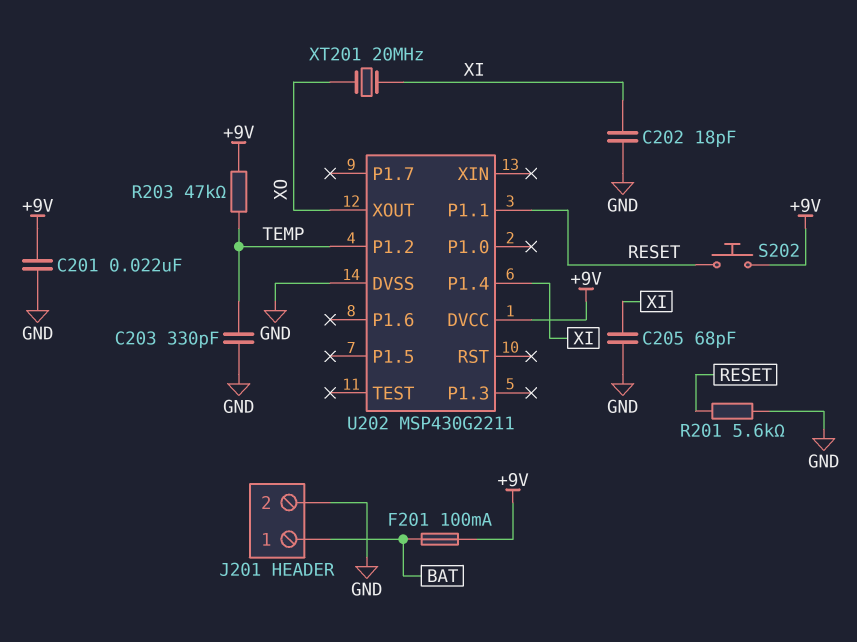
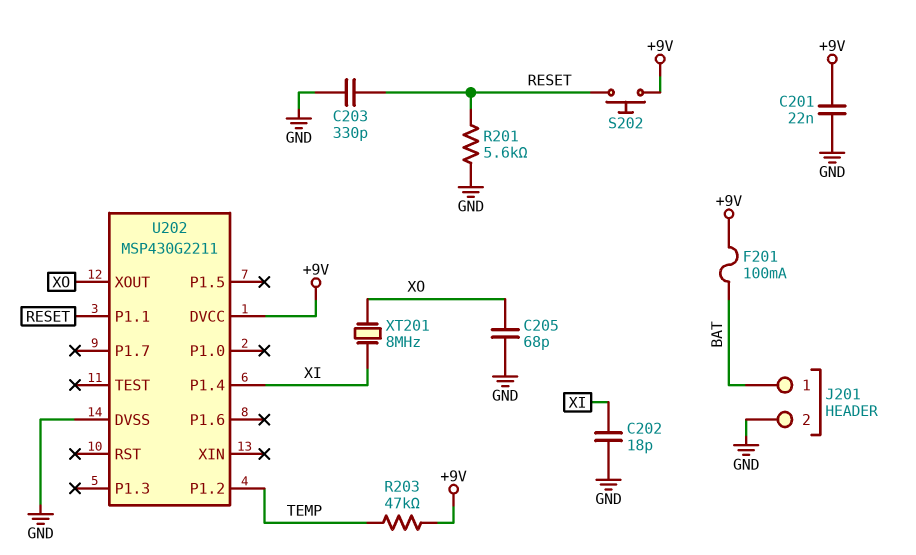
C203: 330pF (GND, TEMP) -> 330pF (GND, RESET)
C205: 68pF (GND, XI) -> 68pF (GND, XO)
XT201: 20MHz (XI, XO) -> 8MHz (XI, XO)

